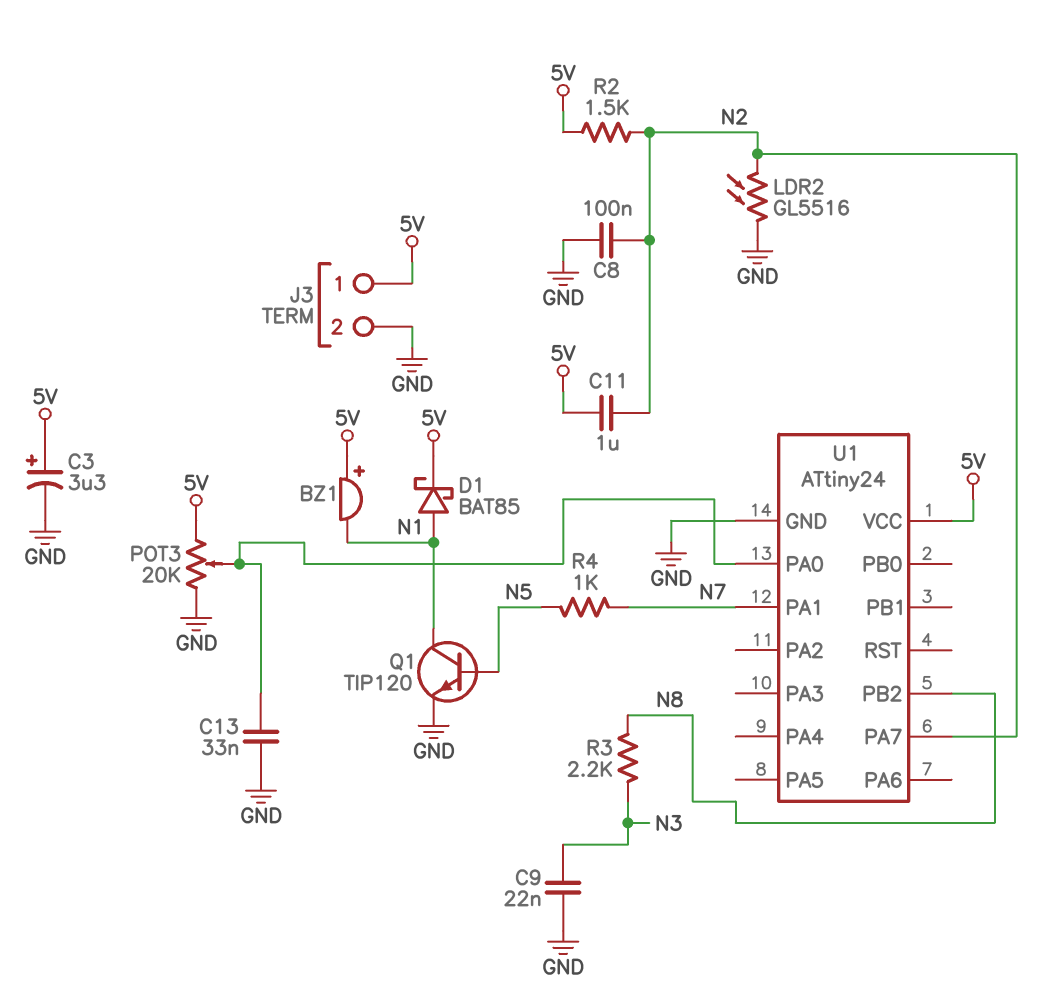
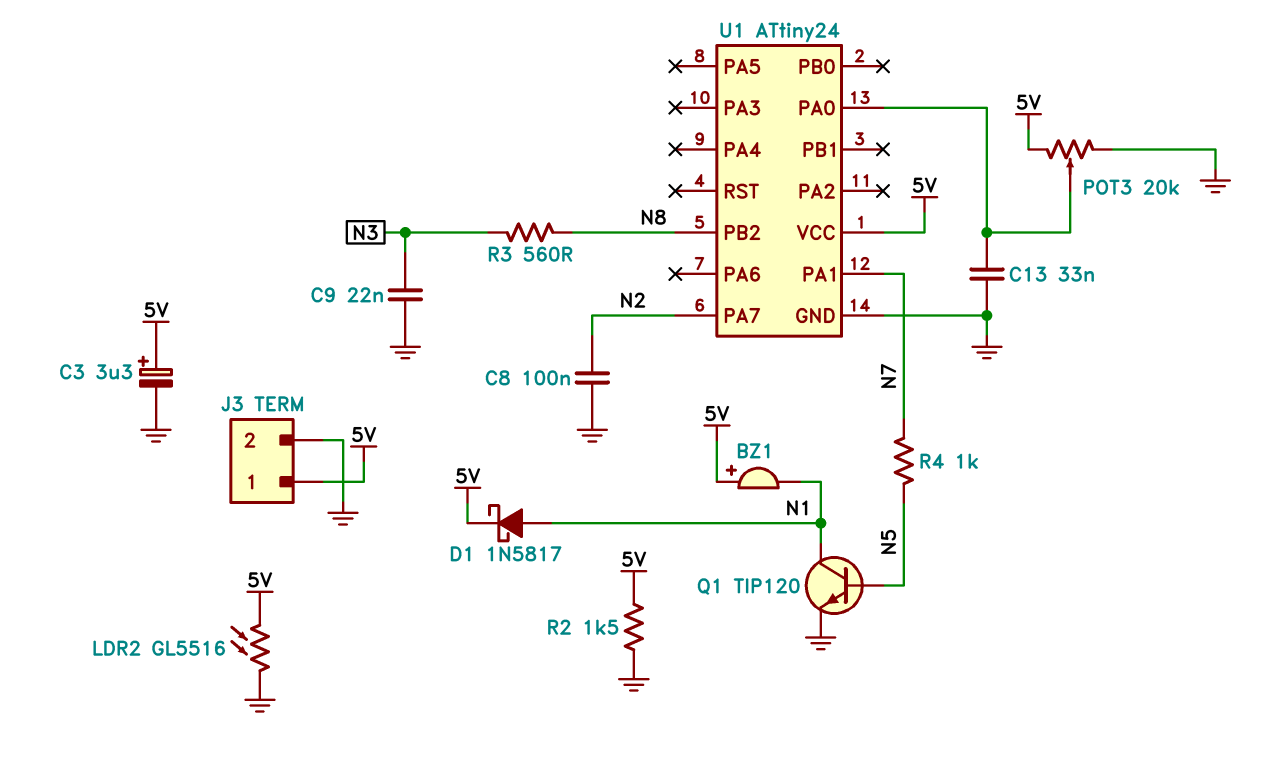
C11: 1uF (5V, N2) -> none
D1: schottky BAT85 (A N1, K 5V) -> schottky 1N5817 (A N1, K 5V)
LDR2: GL5516 (GND, N2) -> GL5516 (5V, GND)
R2: 1.5k (5V, N2) -> 1.5k (5V, GND)
R3: 2.2k (N3, N8) -> 560 (N3, N8)

